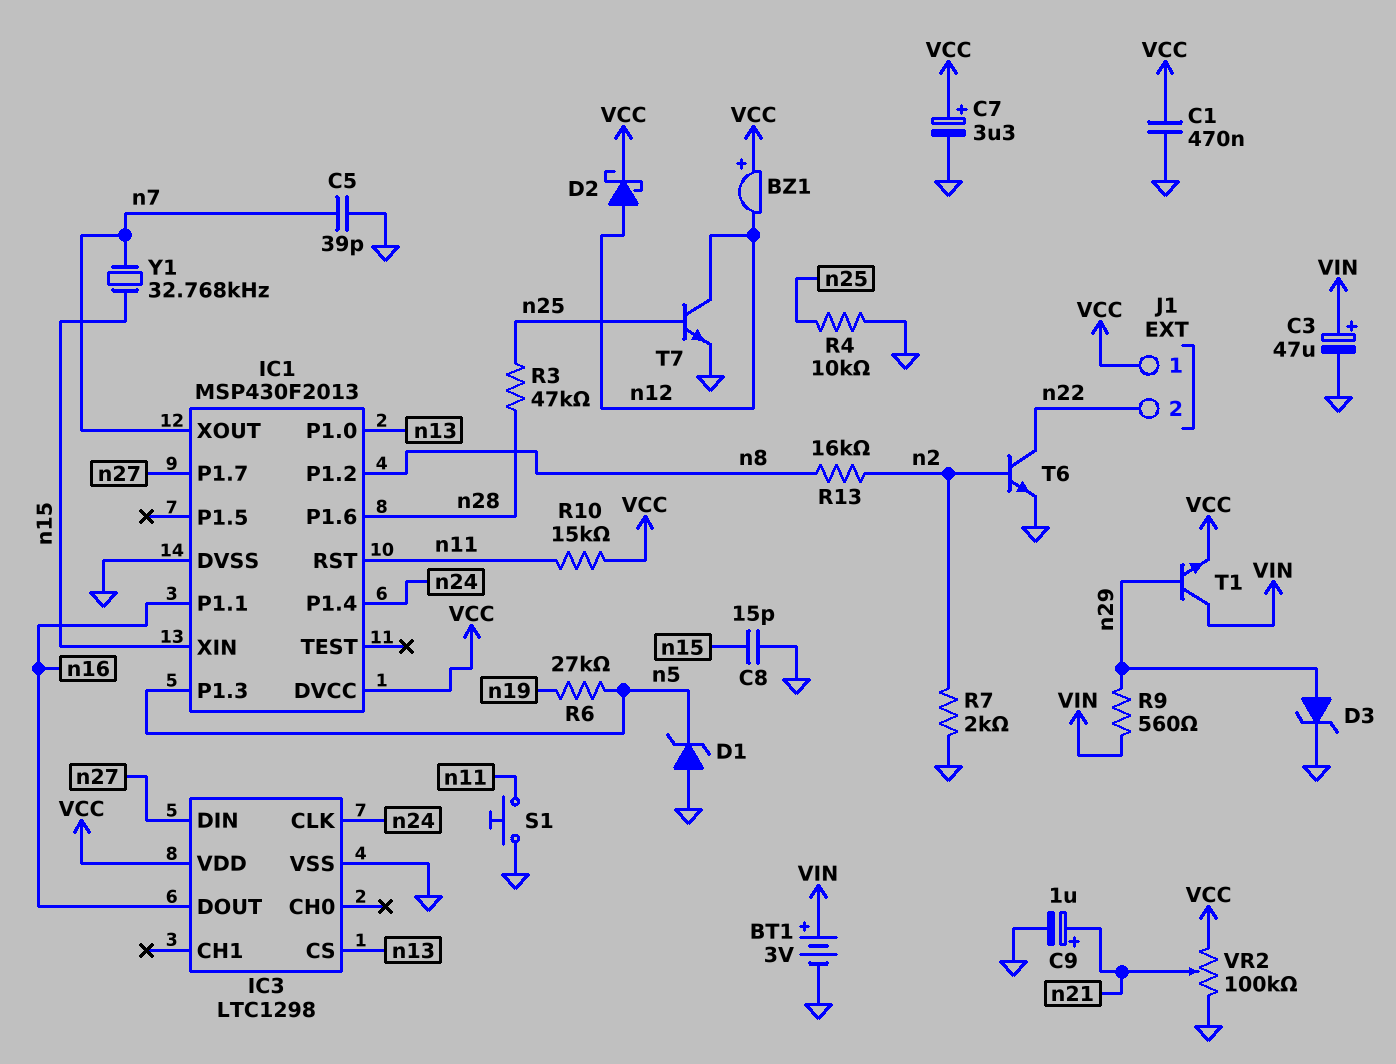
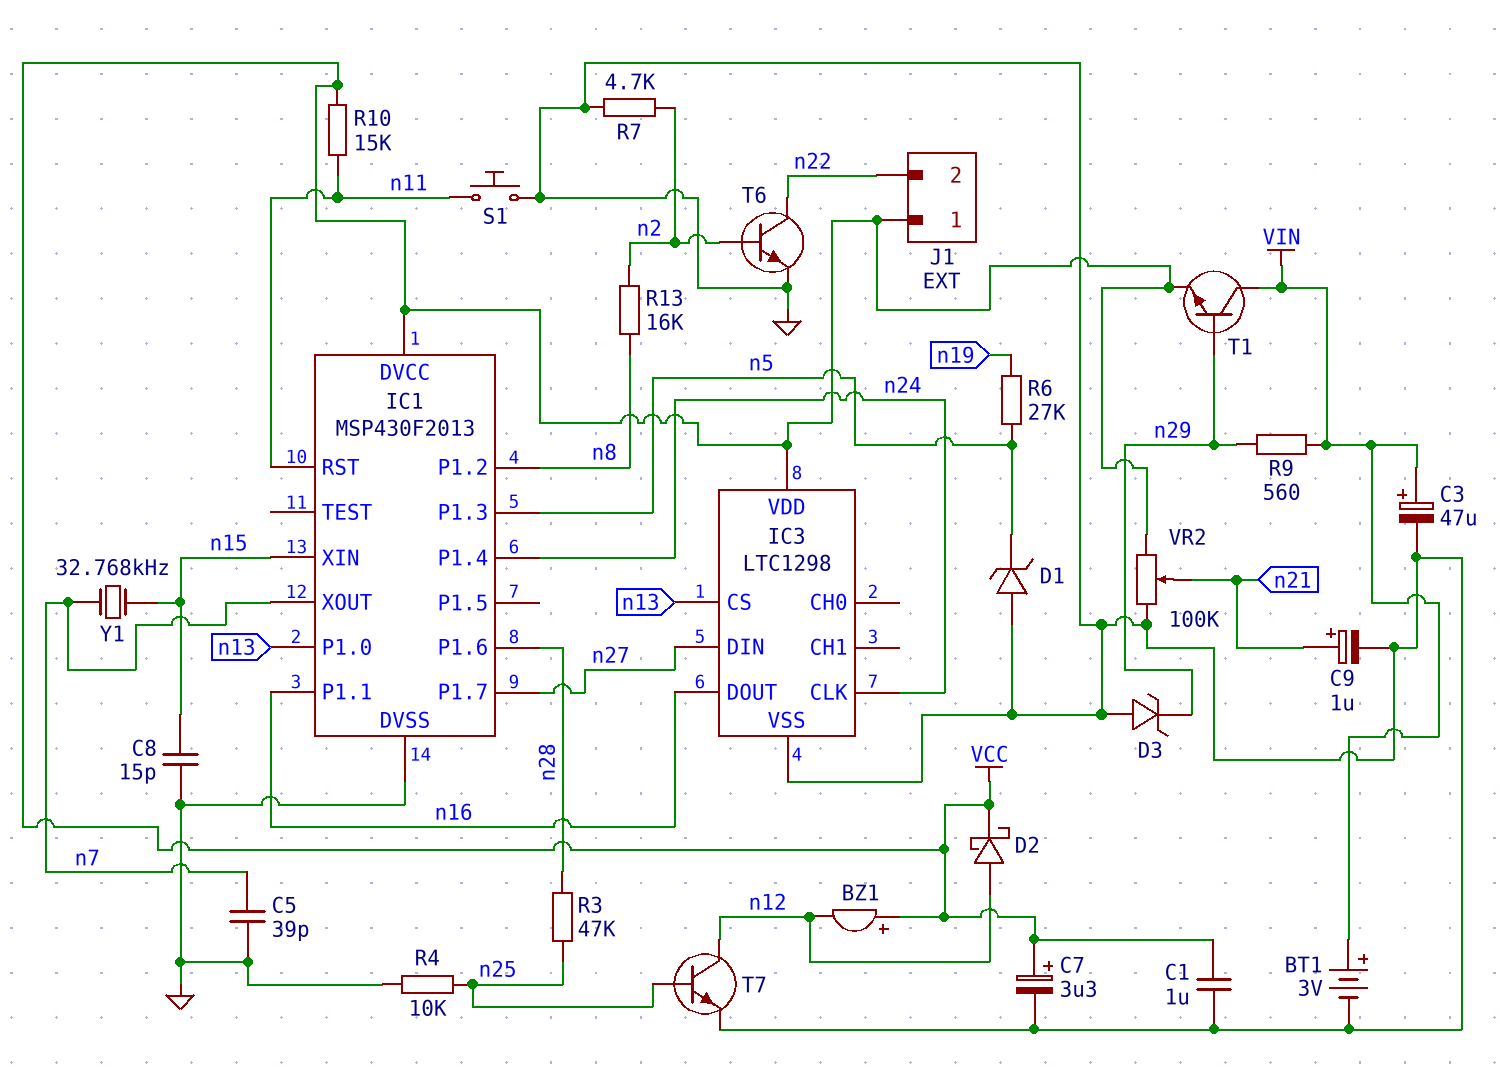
C1: 470nF (GND, VCC) -> 1uF (GND, VCC)
D3: zener (A n29, K GND) -> zener (A GND, K n29)
R7: 2k (GND, n2) -> 4.7k (GND, n2)

